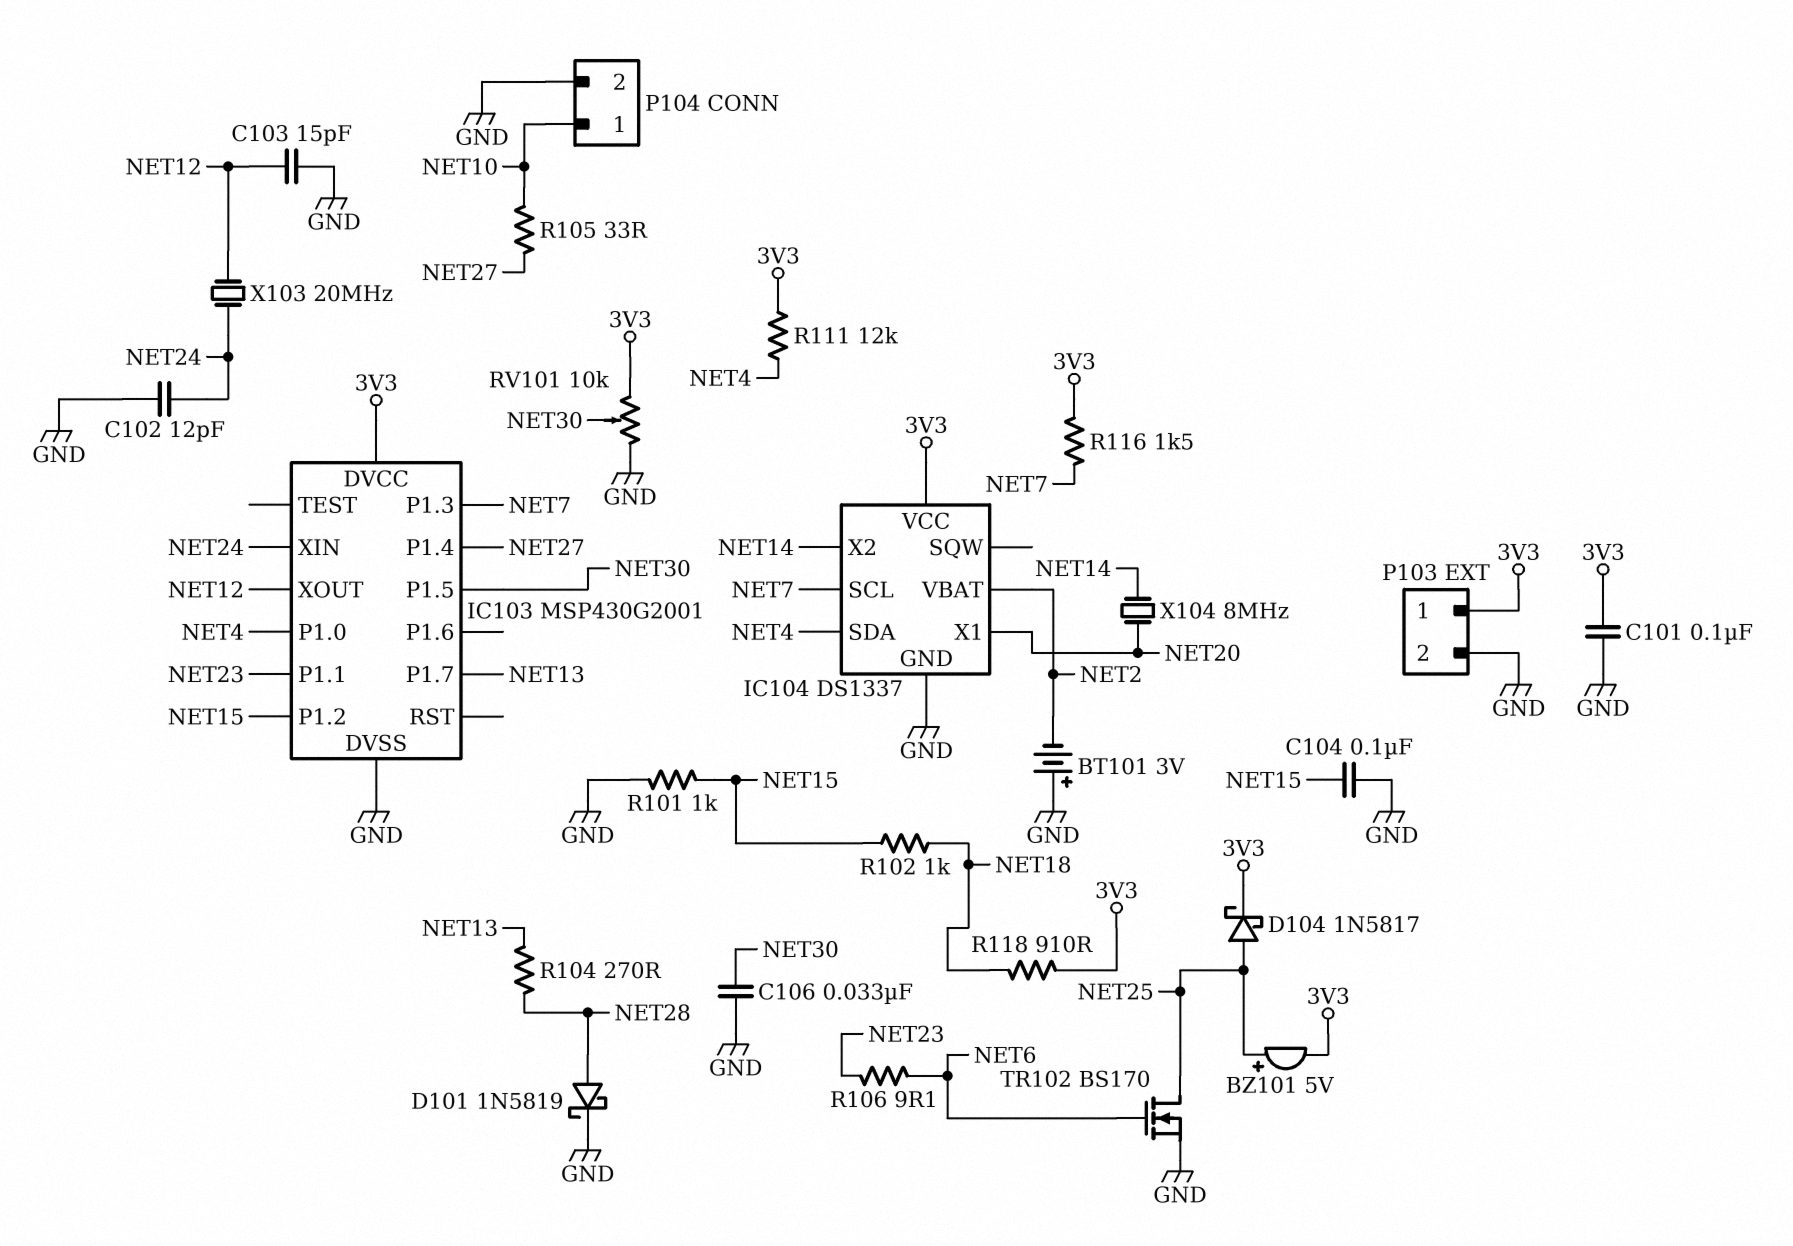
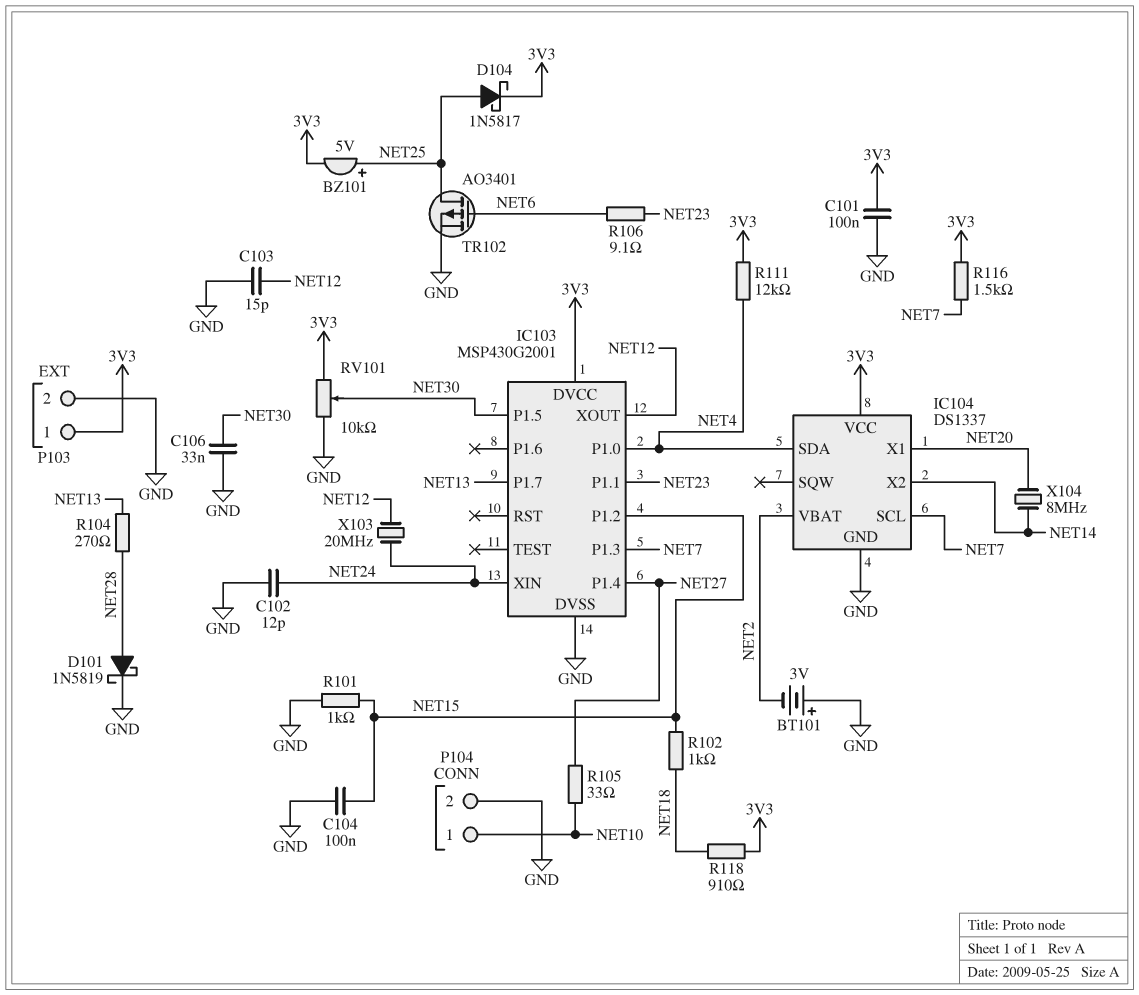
TR102: NMOS BS170 (G NET6, D NET25, S GND) -> PMOS AO3401 (G NET6, D NET25, S GND)

